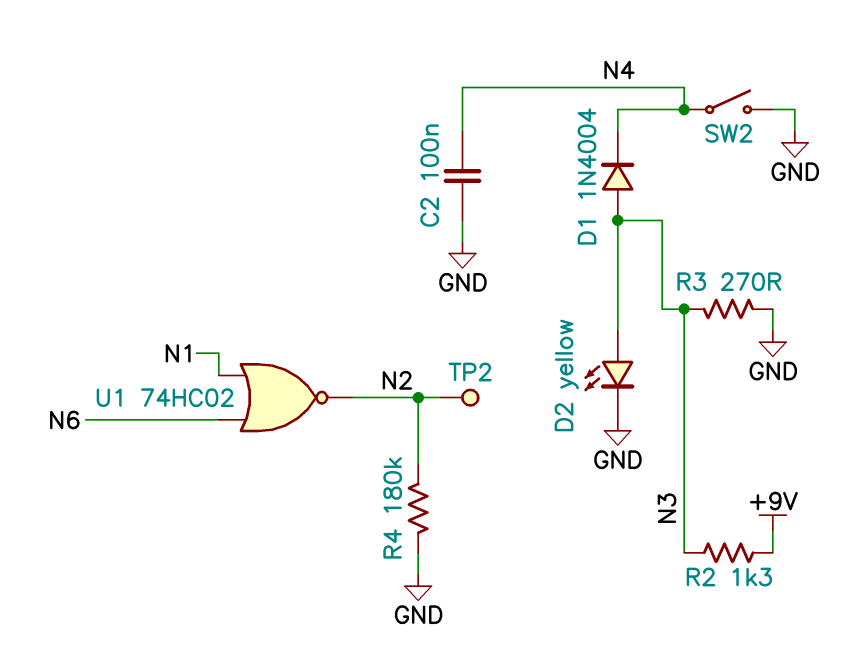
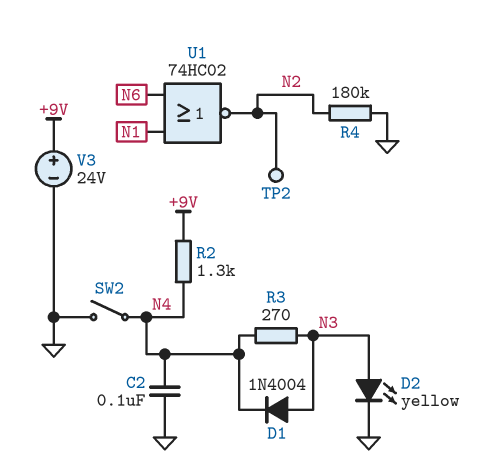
R2: 1.3k (+9V, N3) -> 1.3k (+9V, N4)
R3: 270 (GND, N3) -> 270 (N3, N4)
V3: none -> 24V (plus +9V, minus GND)

